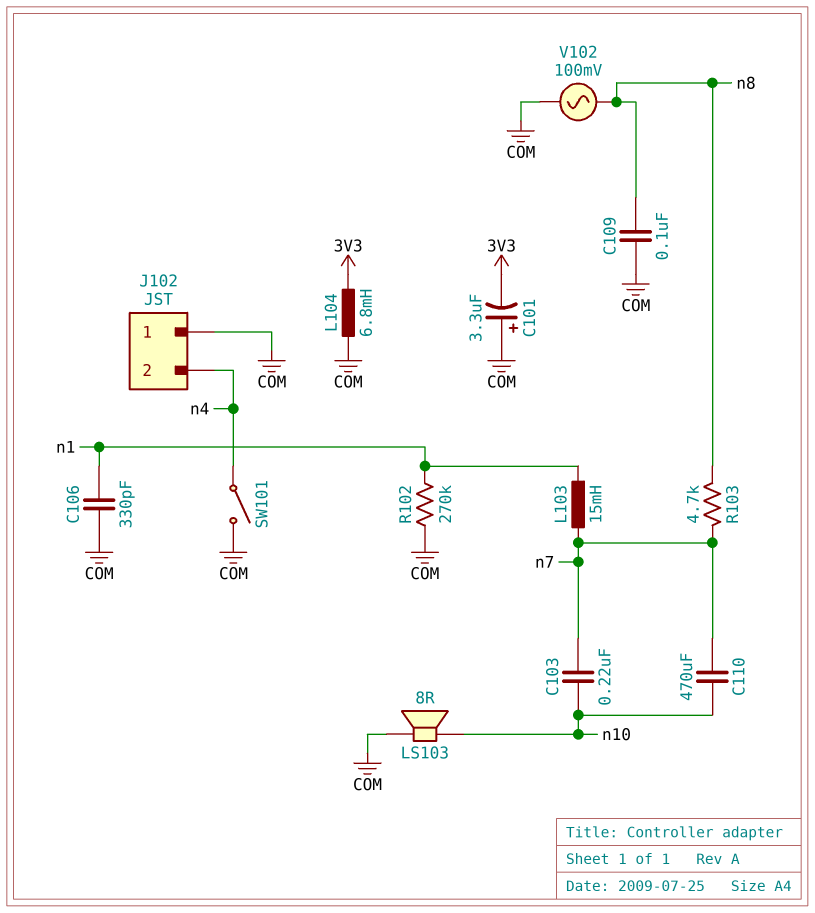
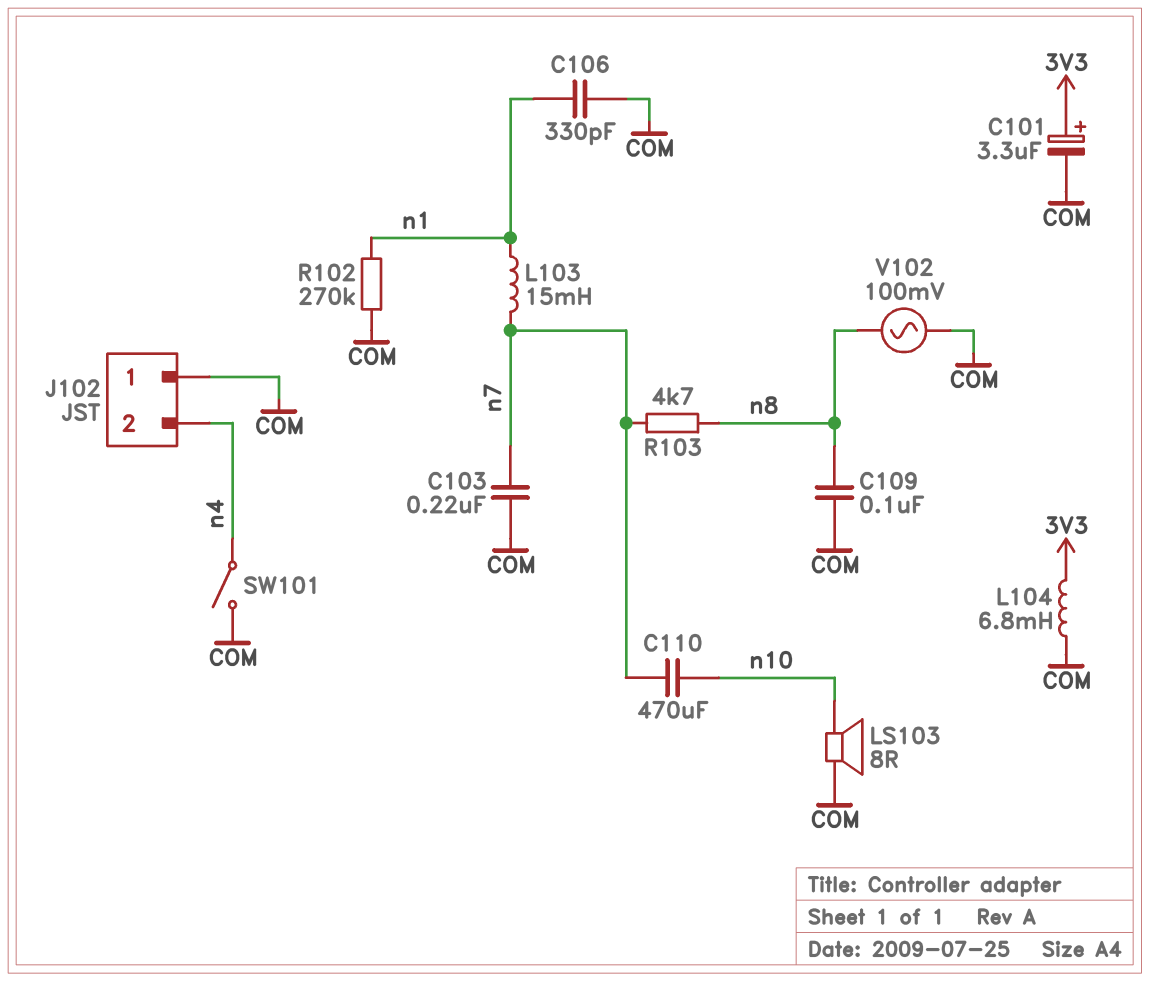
C101: 3.3uF (plus COM, minus 3V3) -> 3.3uF (plus 3V3, minus COM)
C103: 220nF (n7, n10) -> 220nF (COM, n7)

